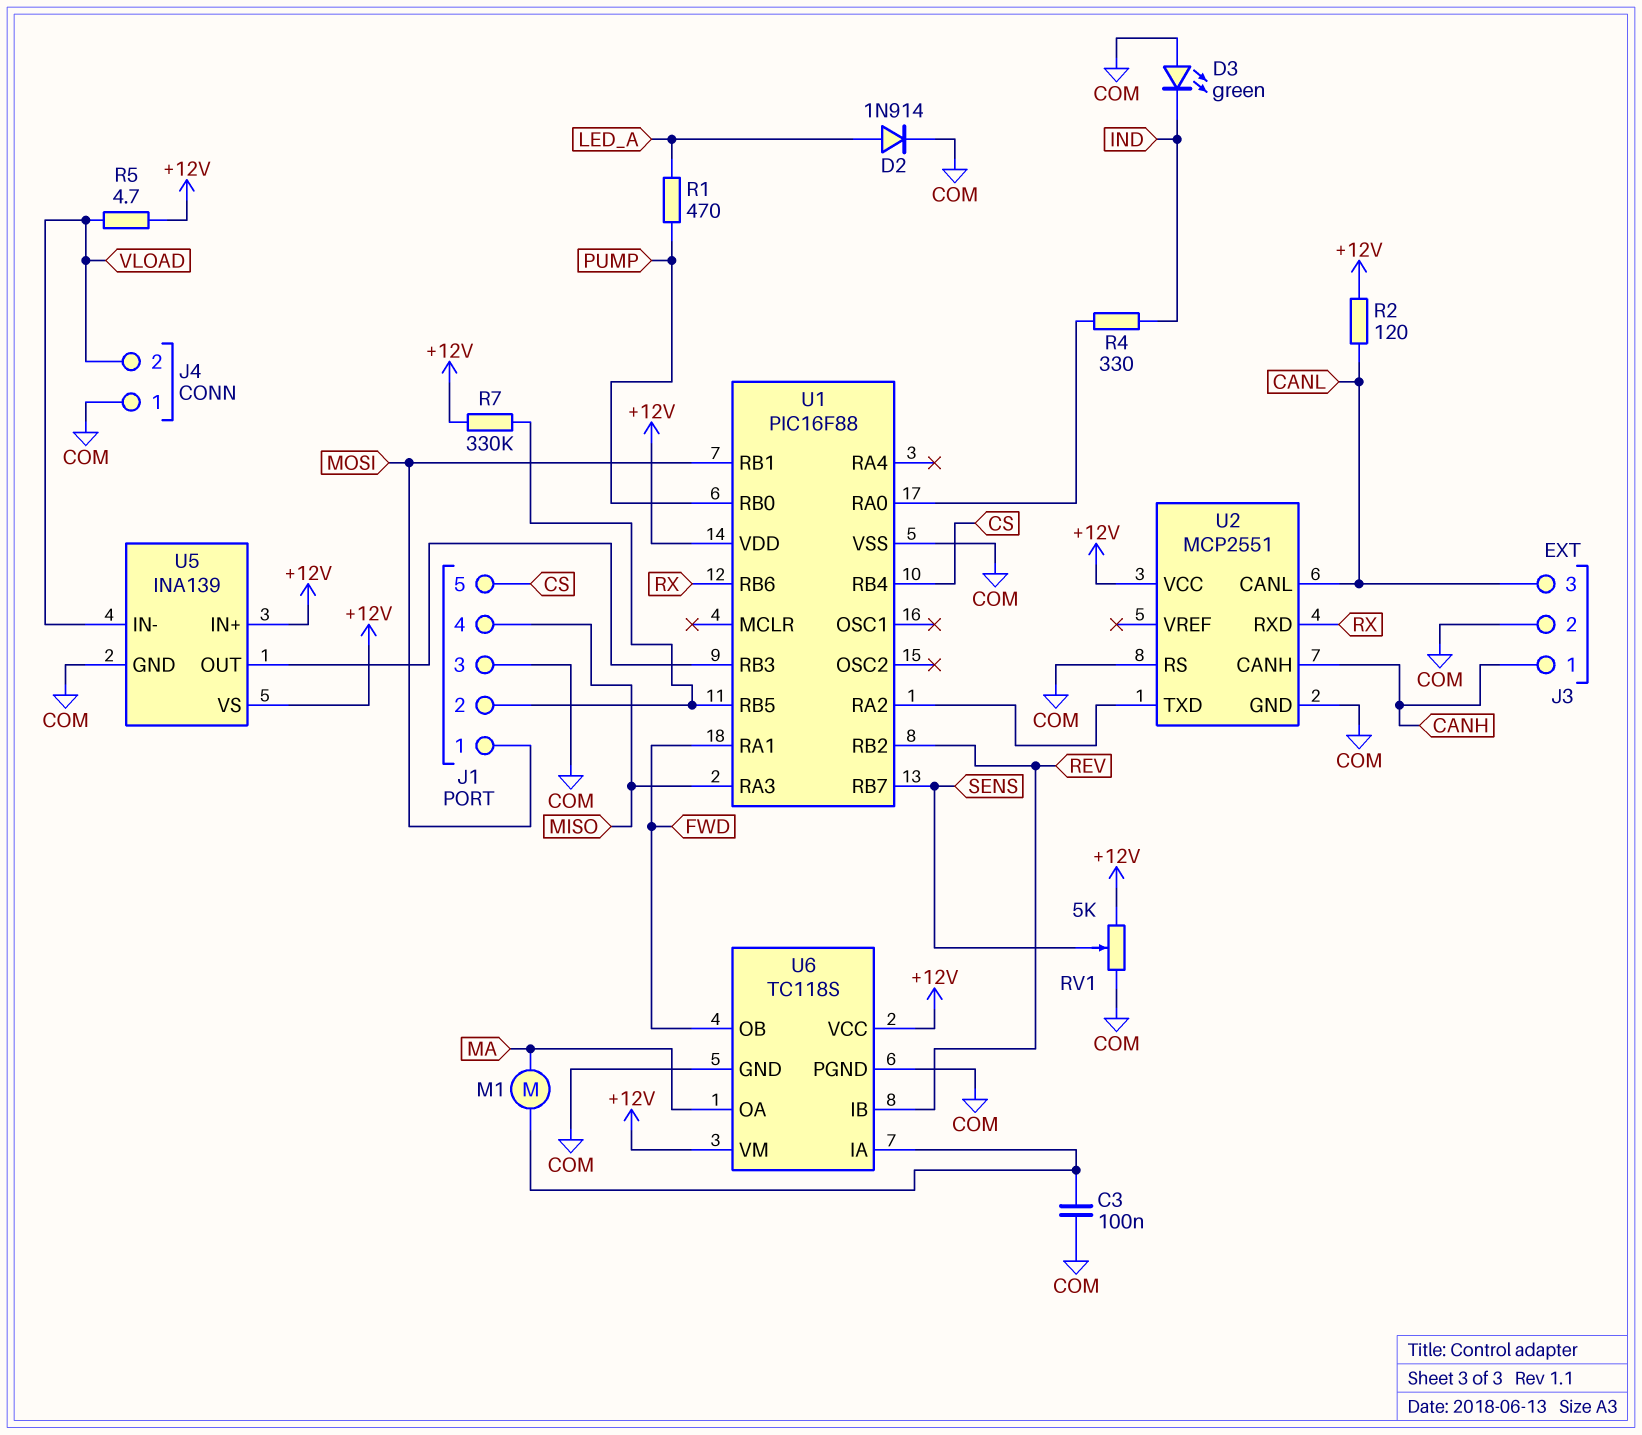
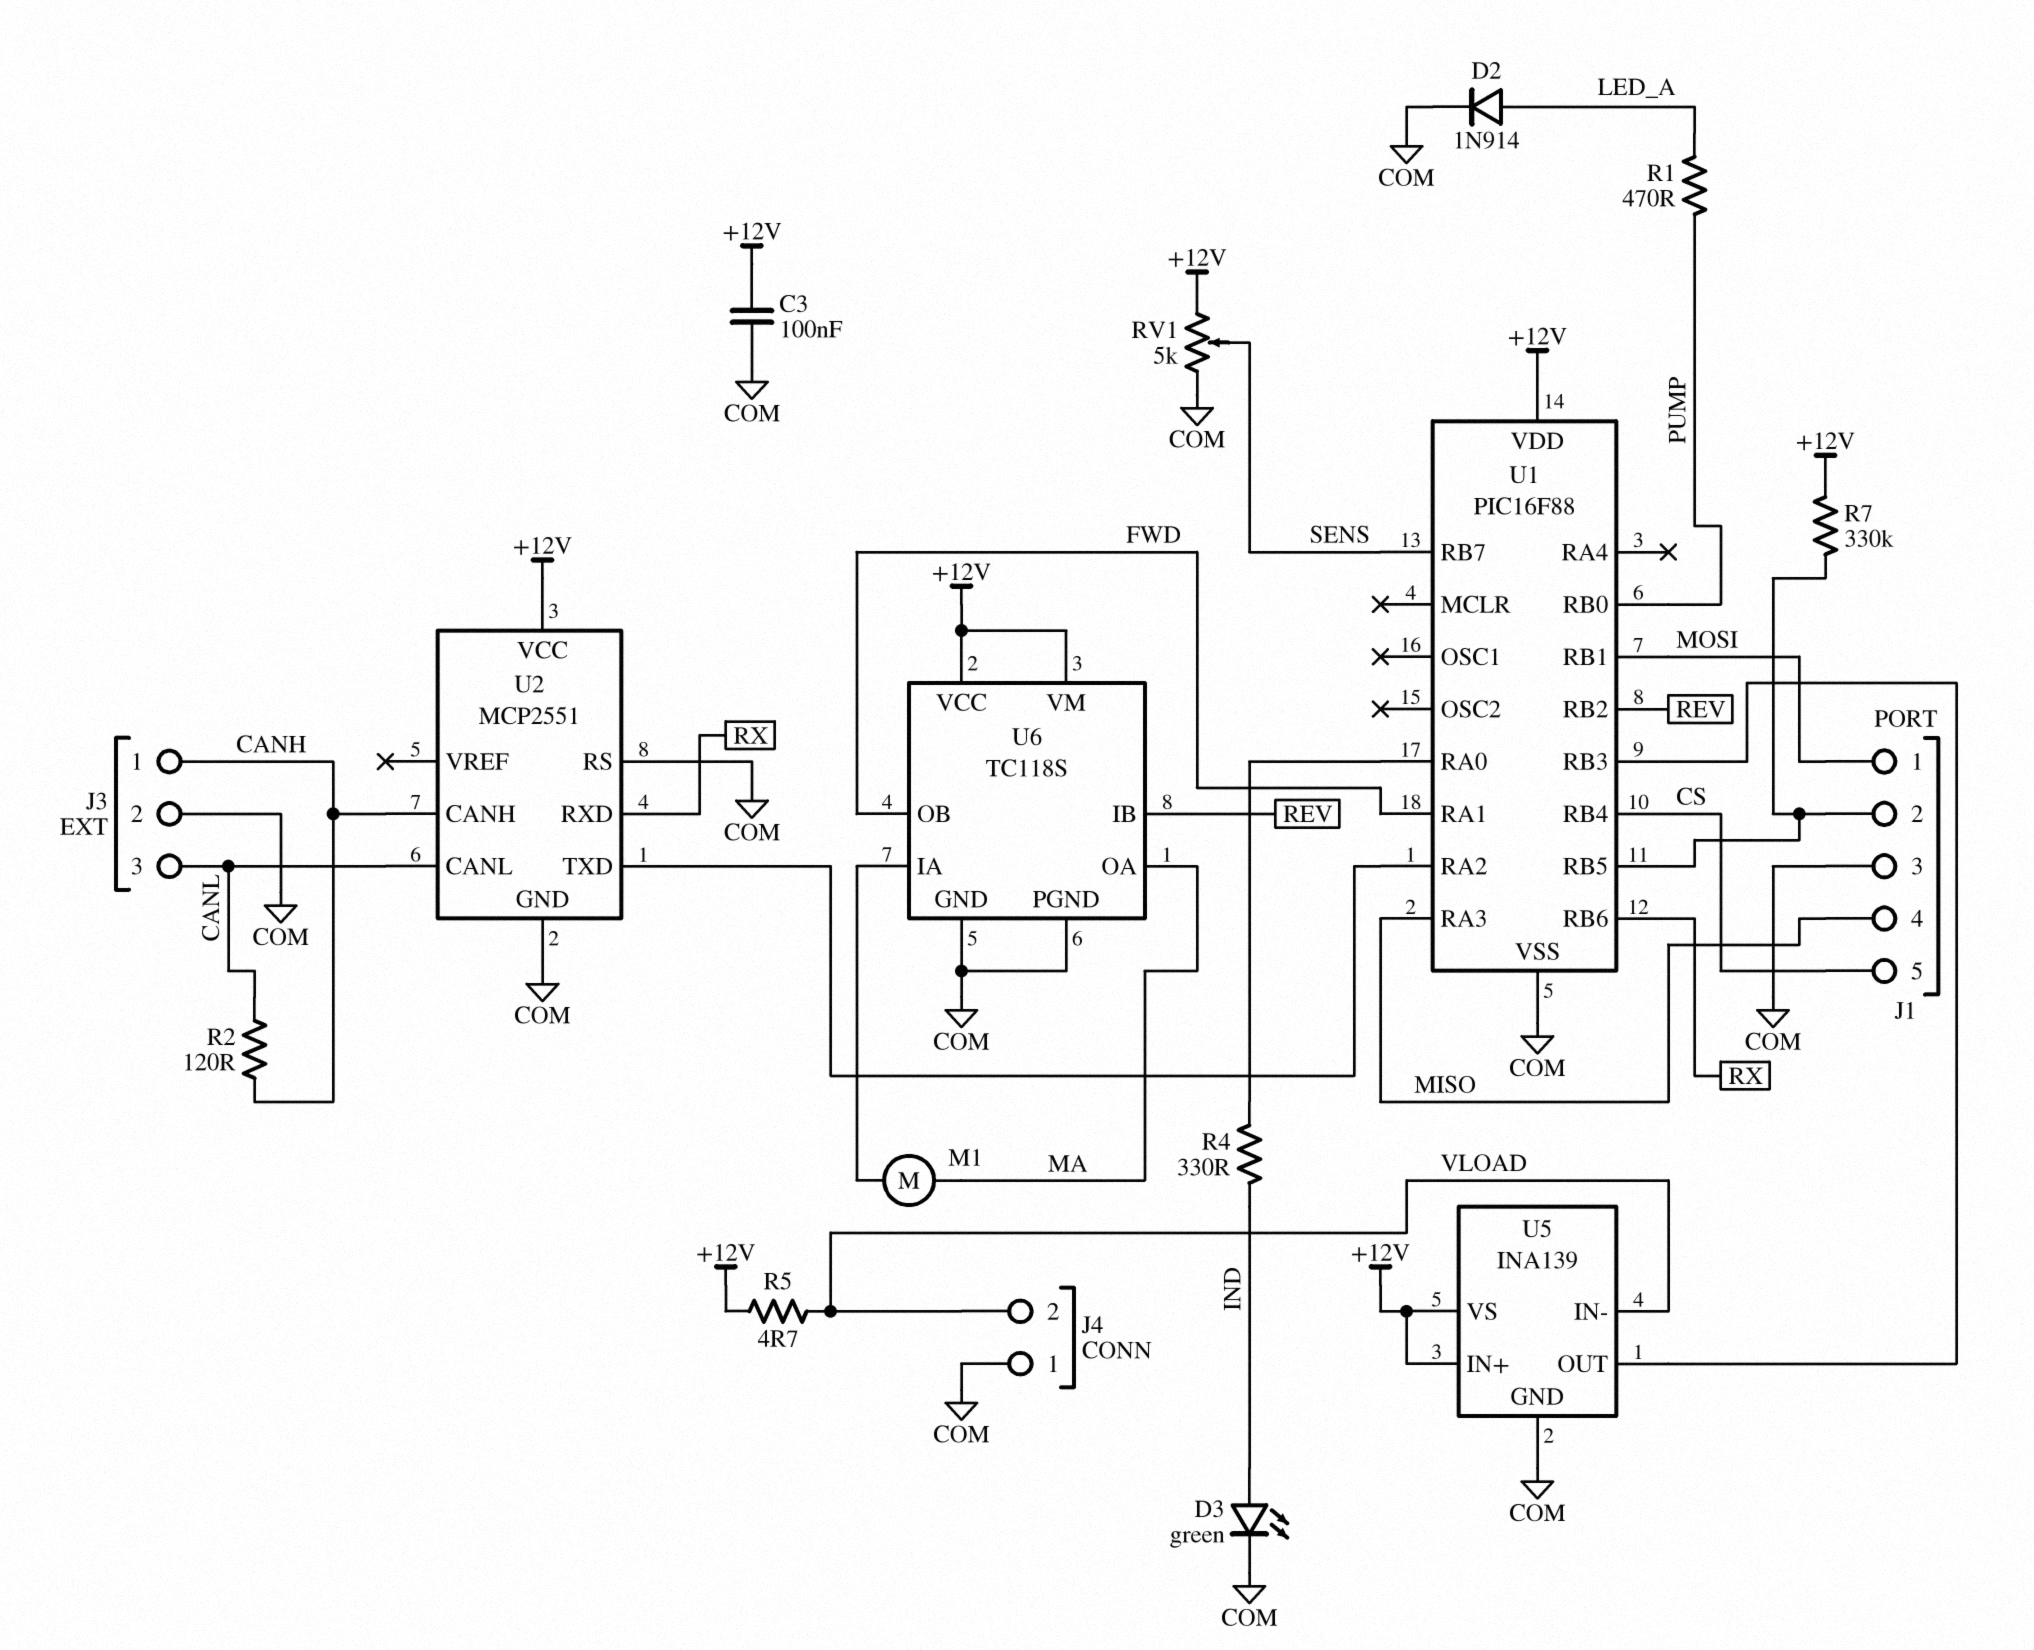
C3: 100nF (COM, U6/IA) -> 100nF (+12V, COM)
D3: LED green (A COM, K IND) -> LED green (A IND, K COM)
R2: 120 (+12V, CANL) -> 120 (CANH, CANL)

